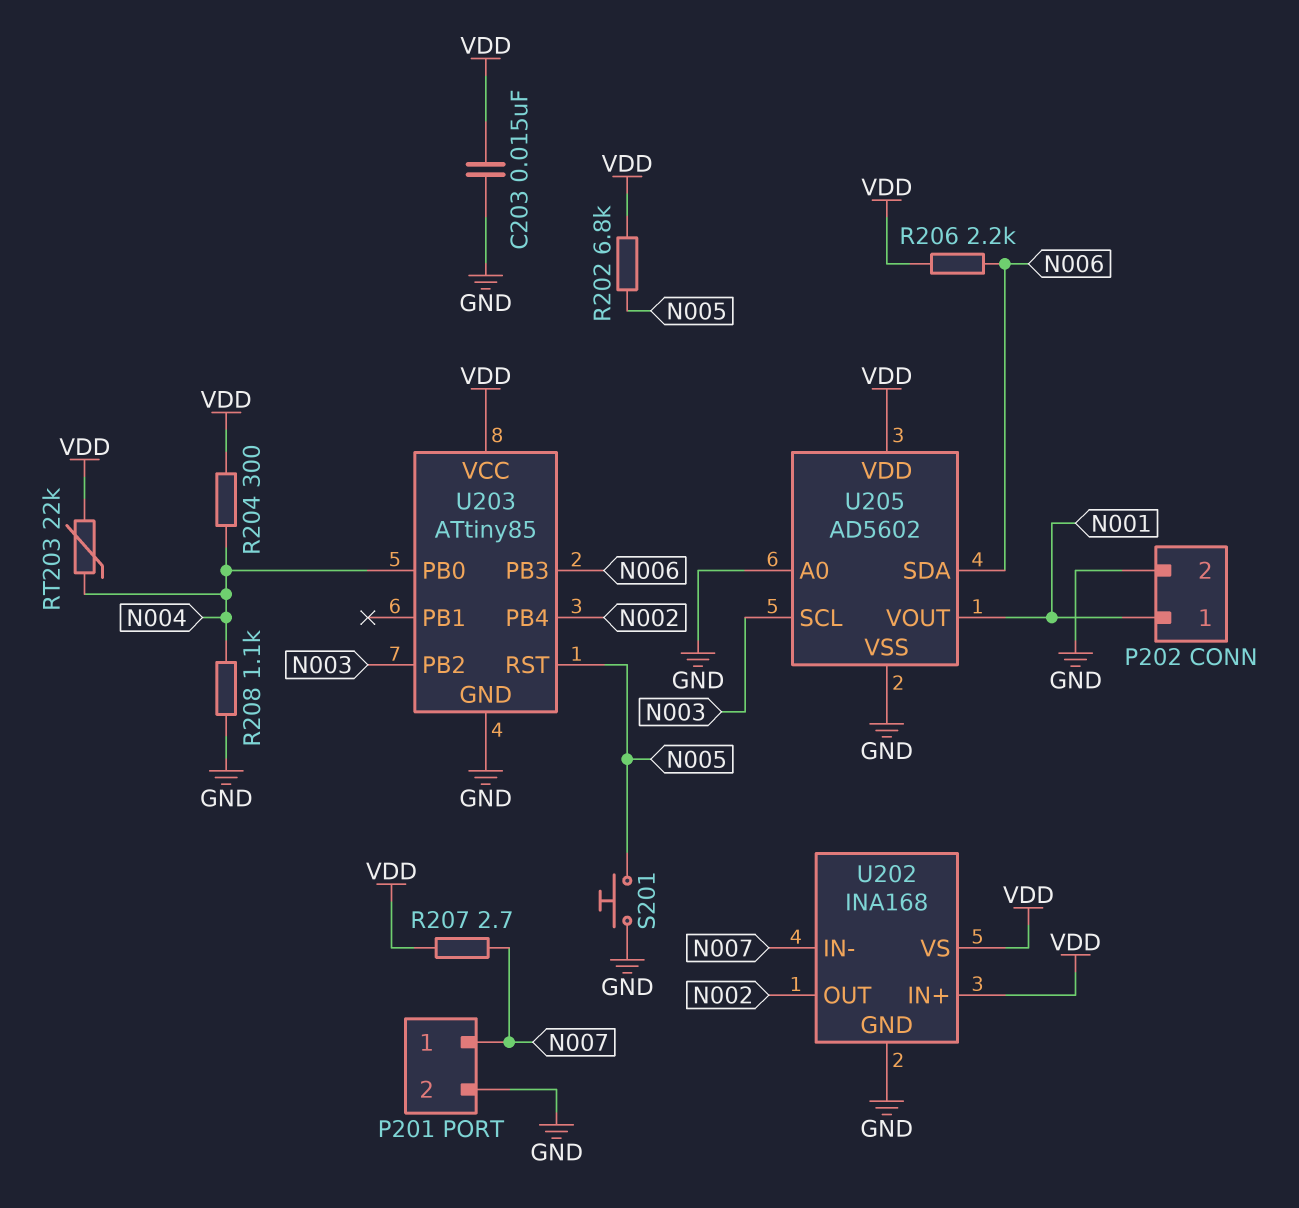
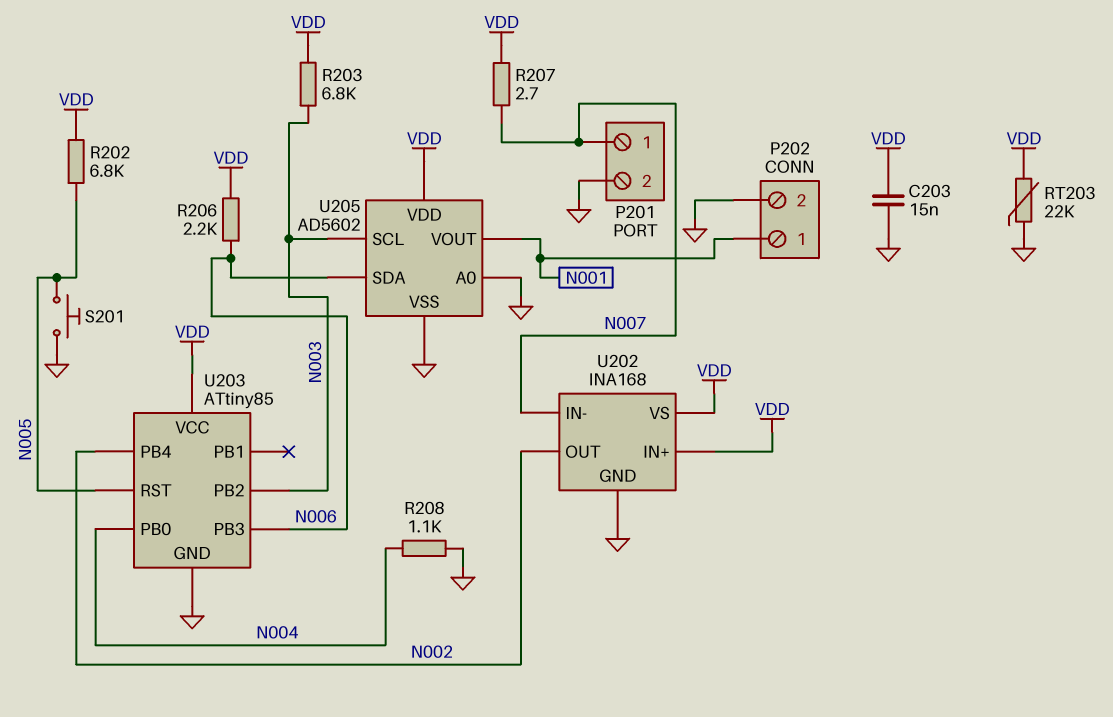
R203: none -> 6.8k (N003, VDD)
R204: 300 (N004, VDD) -> none
RT203: 22k (N004, VDD) -> 22k (GND, VDD)

